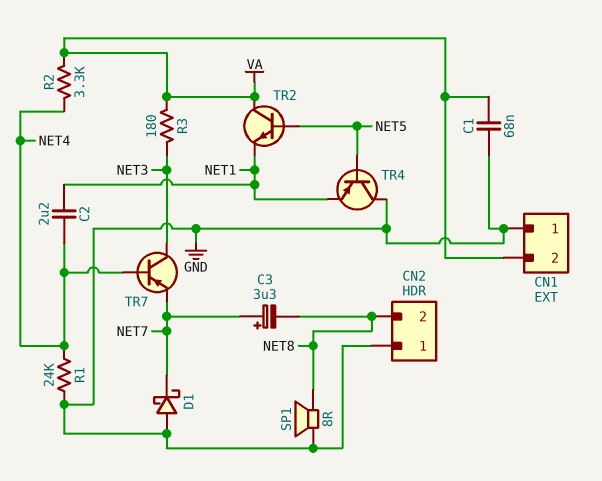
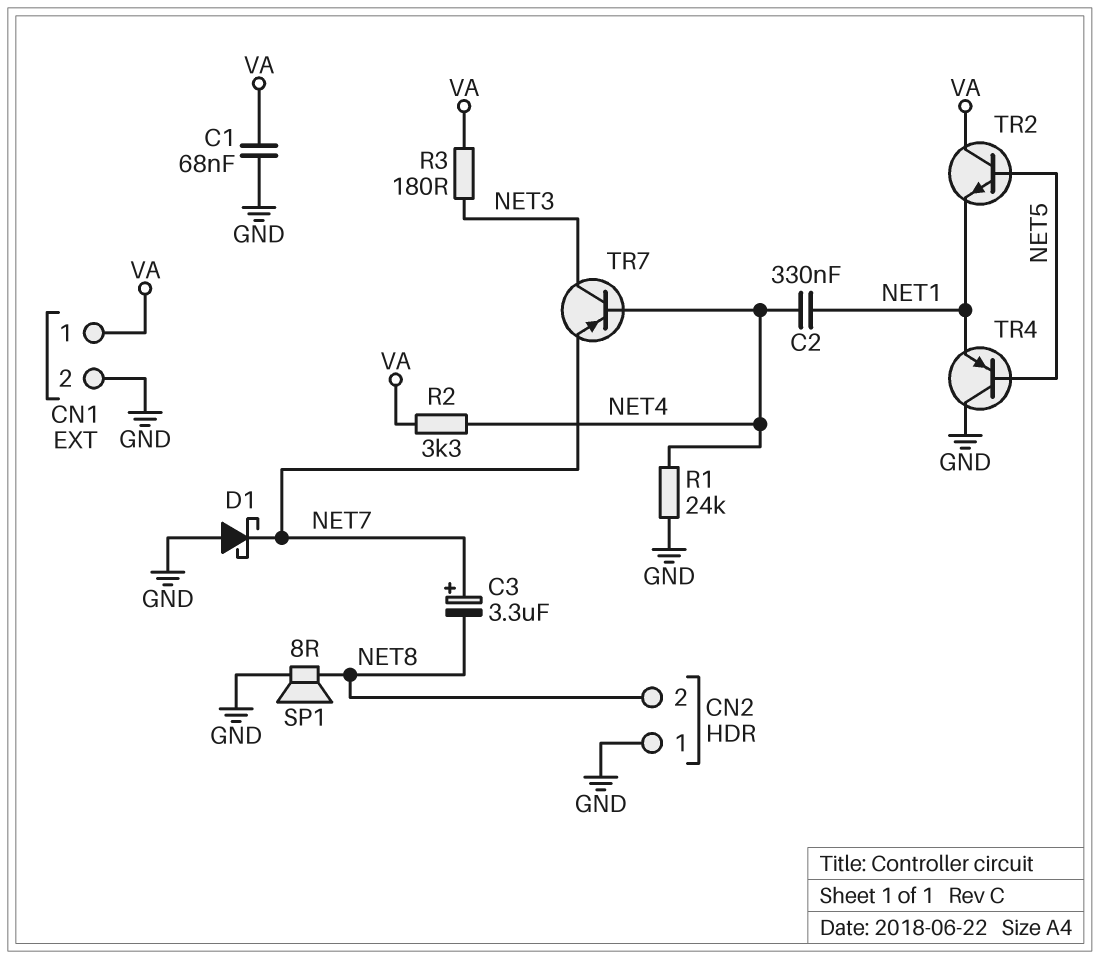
C2: 2.2uF (NET1, NET4) -> 330nF (NET1, NET4)
CN1 pin 1: GND -> VA
CN1 pin 2: VA -> GND

